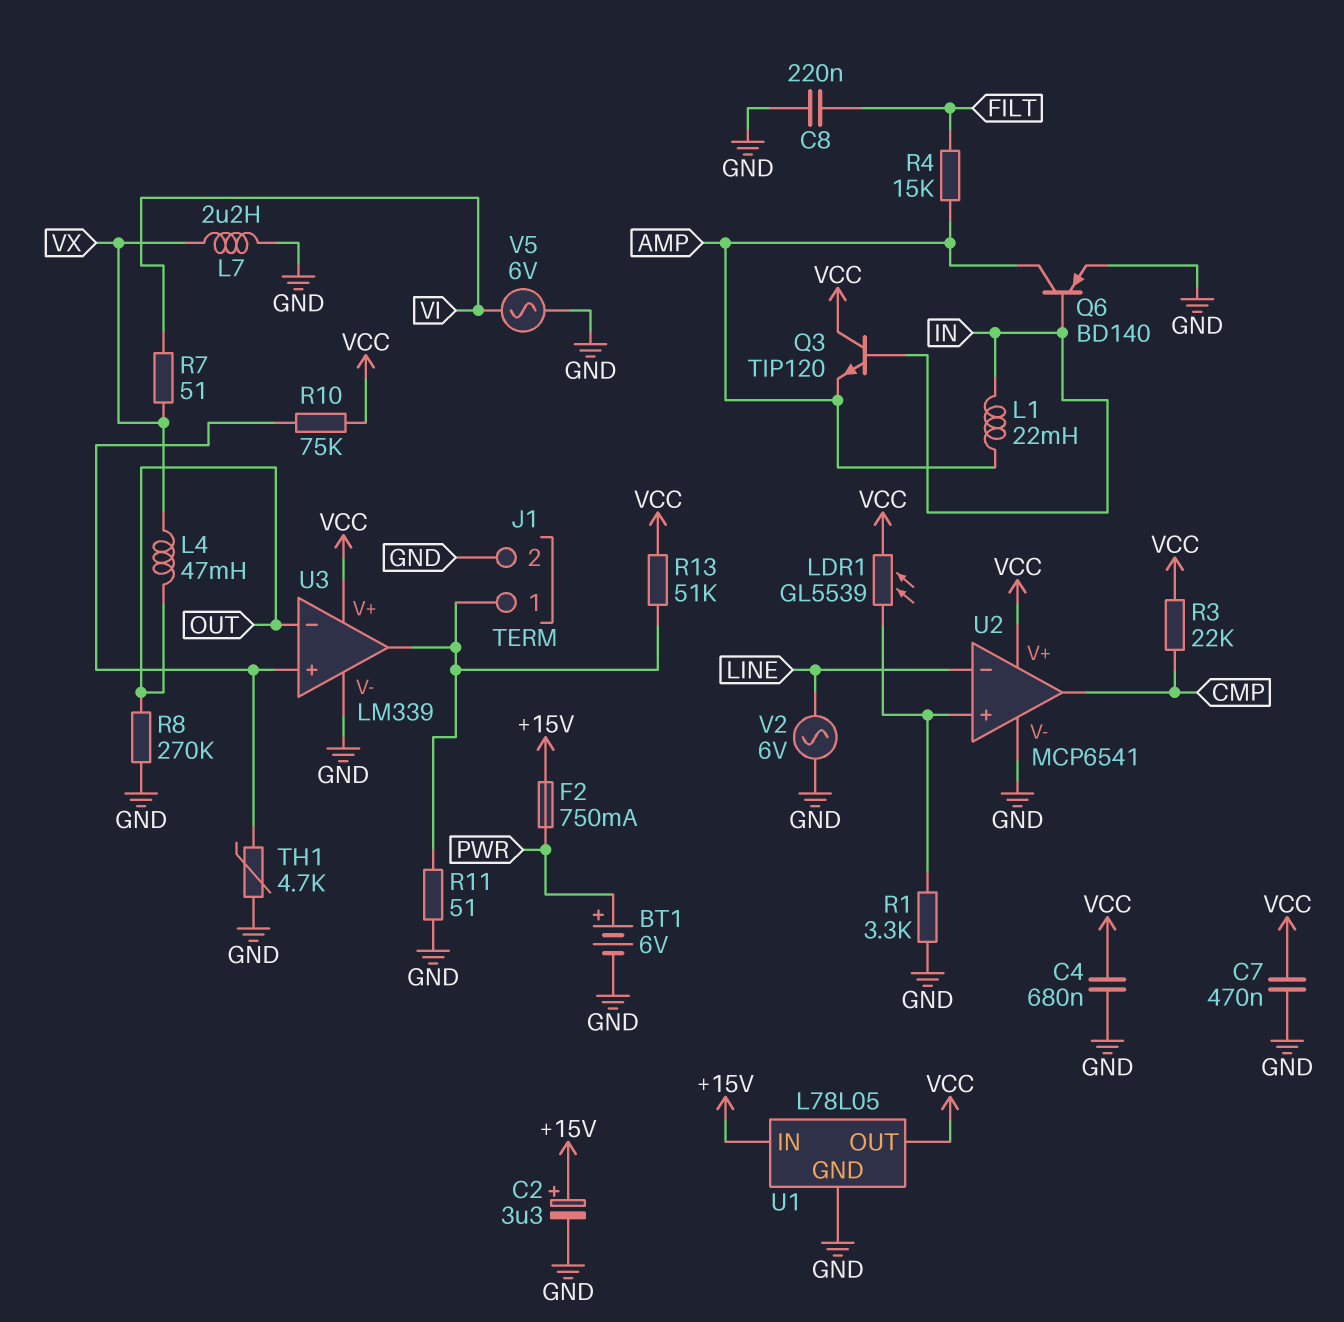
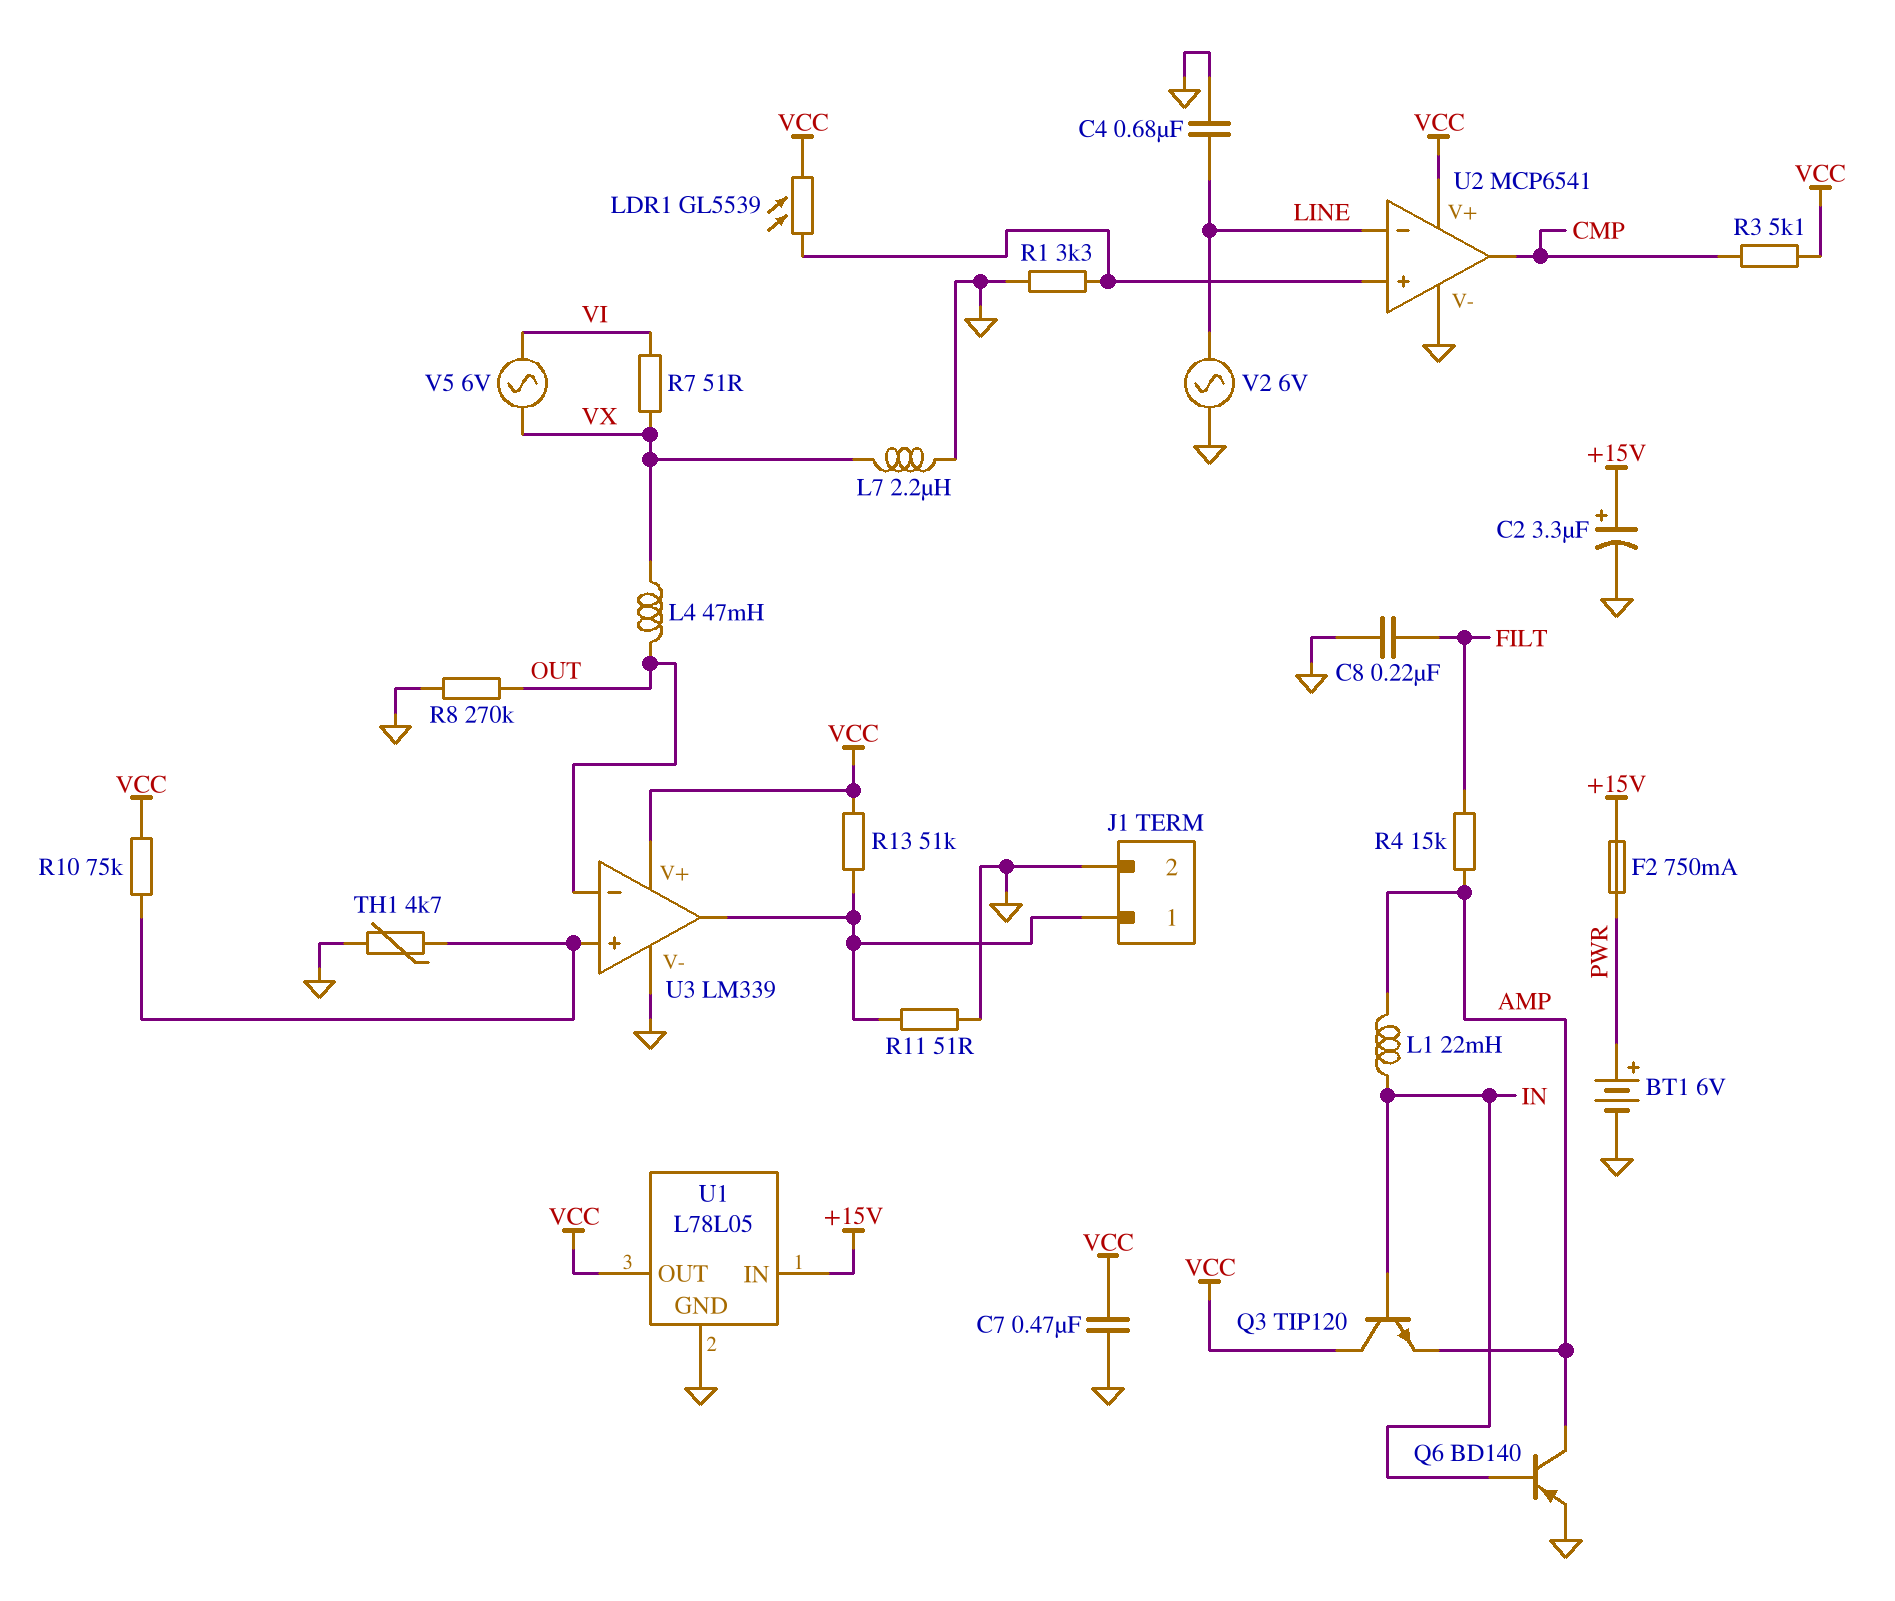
C4: 680nF (GND, VCC) -> 680nF (GND, LINE)
R3: 22k (CMP, VCC) -> 5.1k (CMP, VCC)
V5: AC 6V (GND, VI) -> AC 6V (VI, VX)

